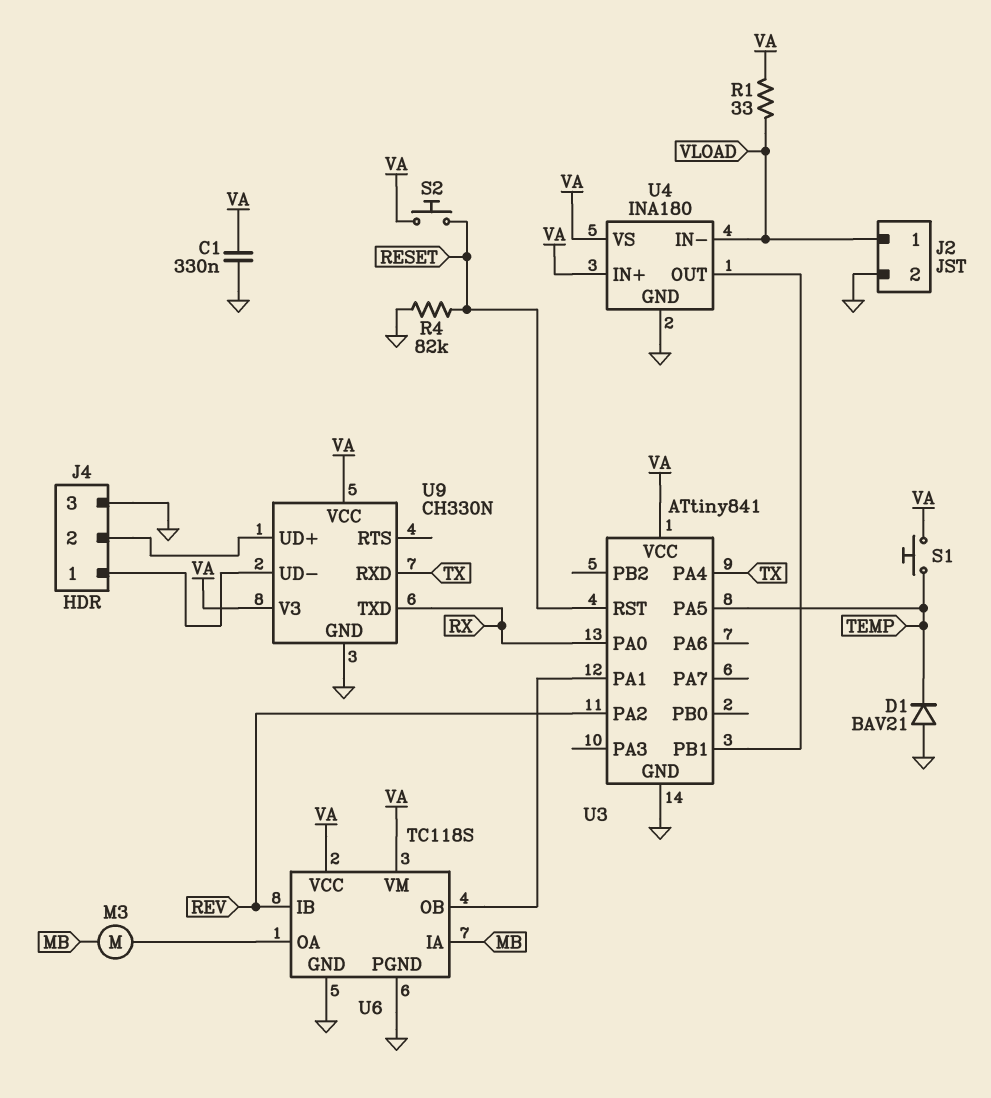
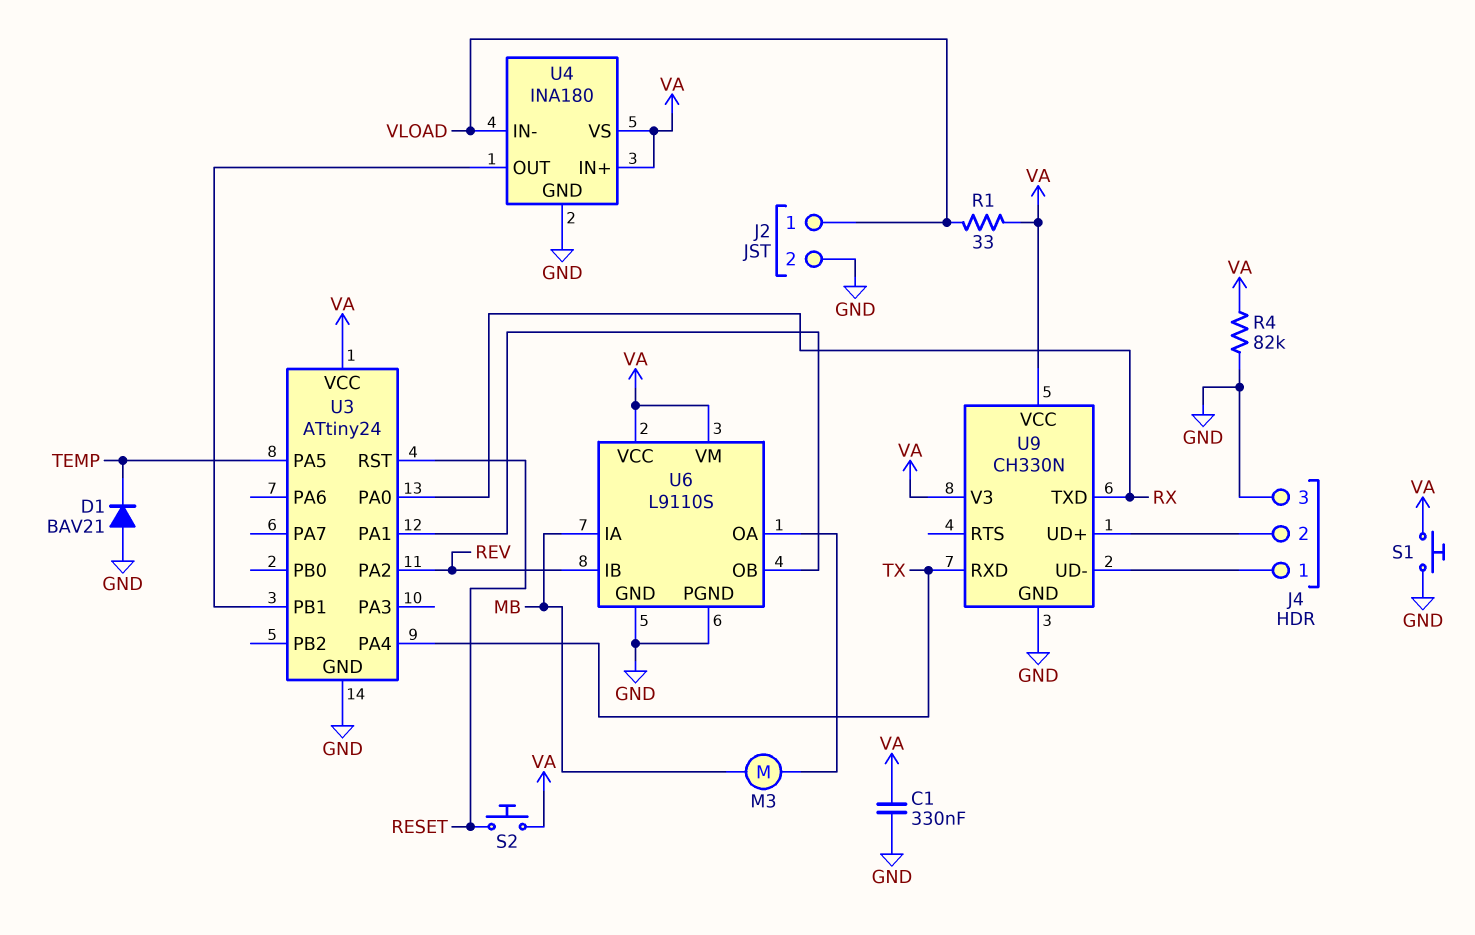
R4: 82k (GND, RESET) -> 82k (GND, VA)
S1: button (TEMP, VA) -> button (GND, VA)
U3: ATtiny841 -> ATtiny24
U6: TC118S -> L9110S

